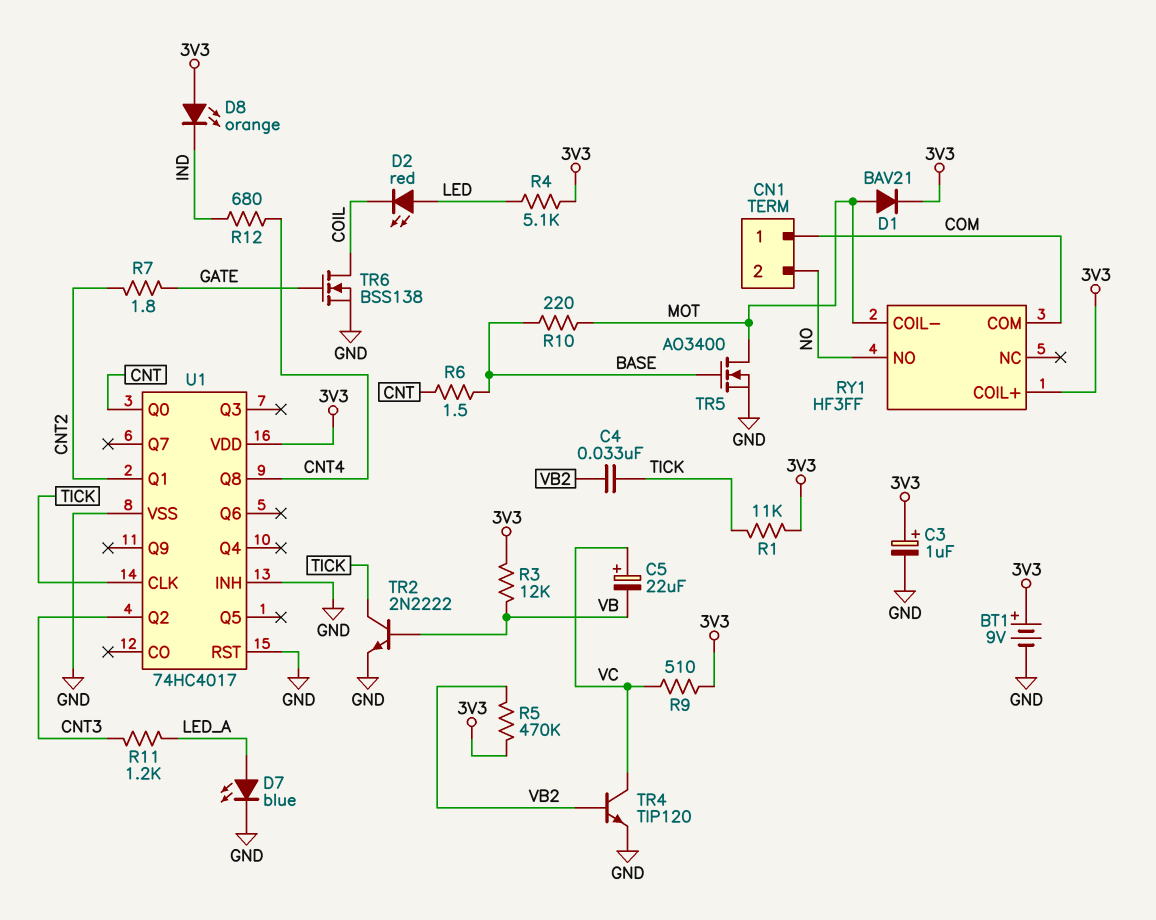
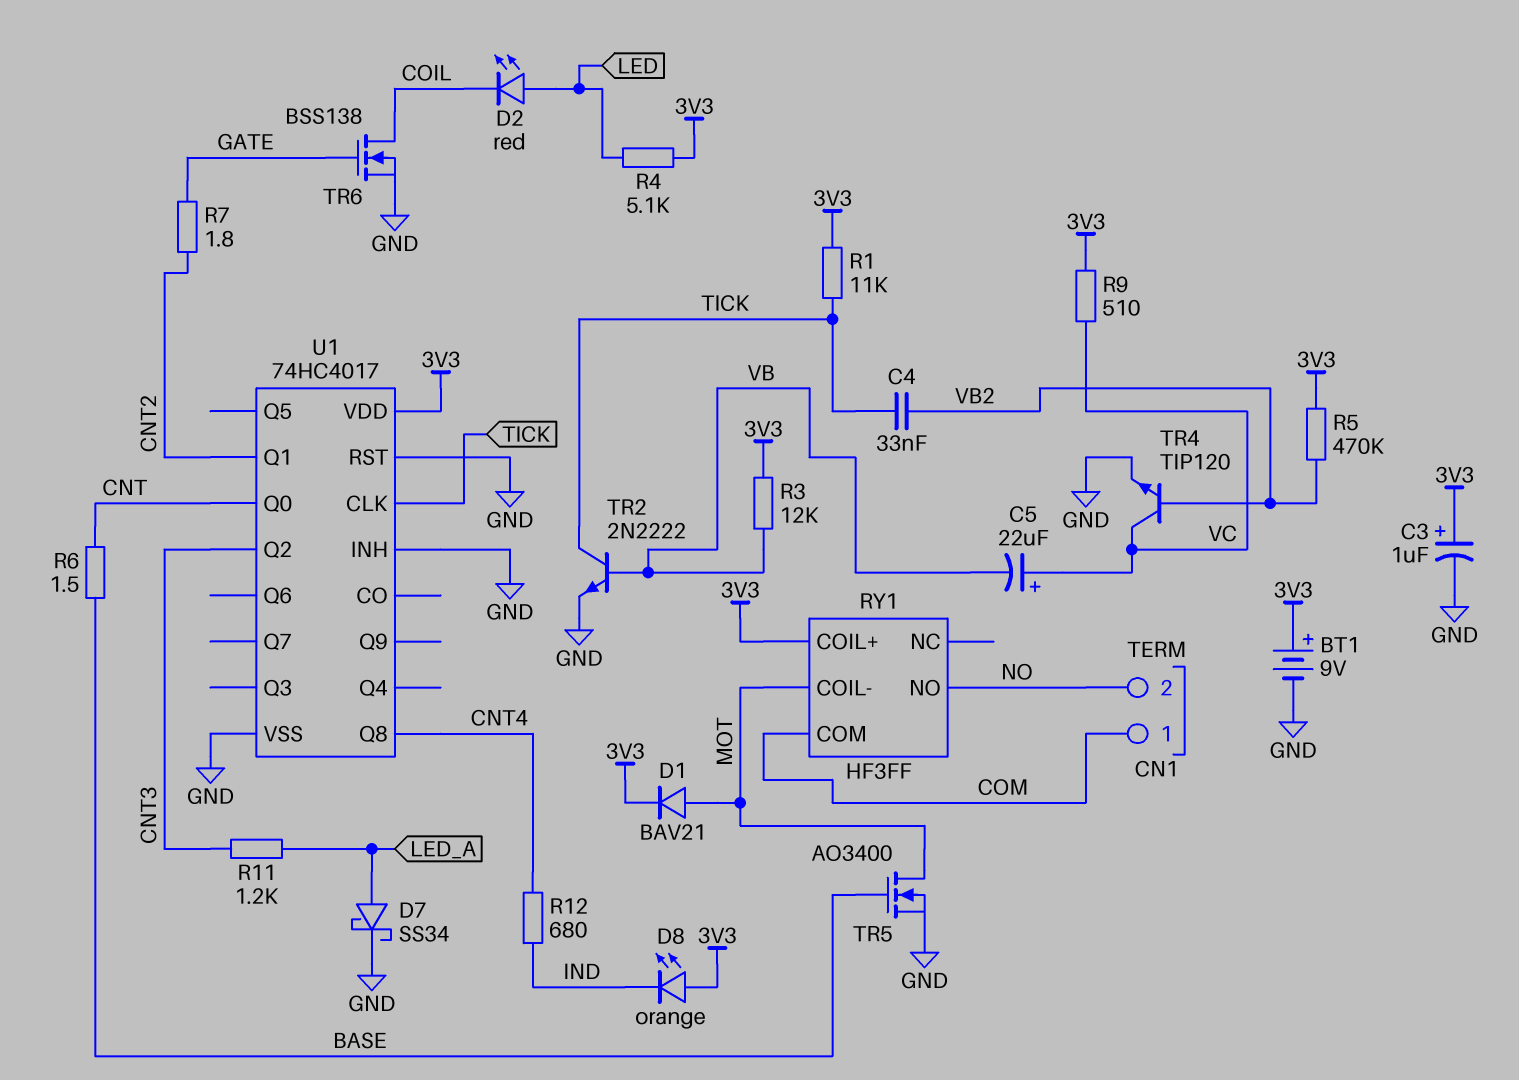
D7: LED blue (A LED_A, K GND) -> schottky SS34 (A LED_A, K GND)
R10: 220 (BASE, MOT) -> none

